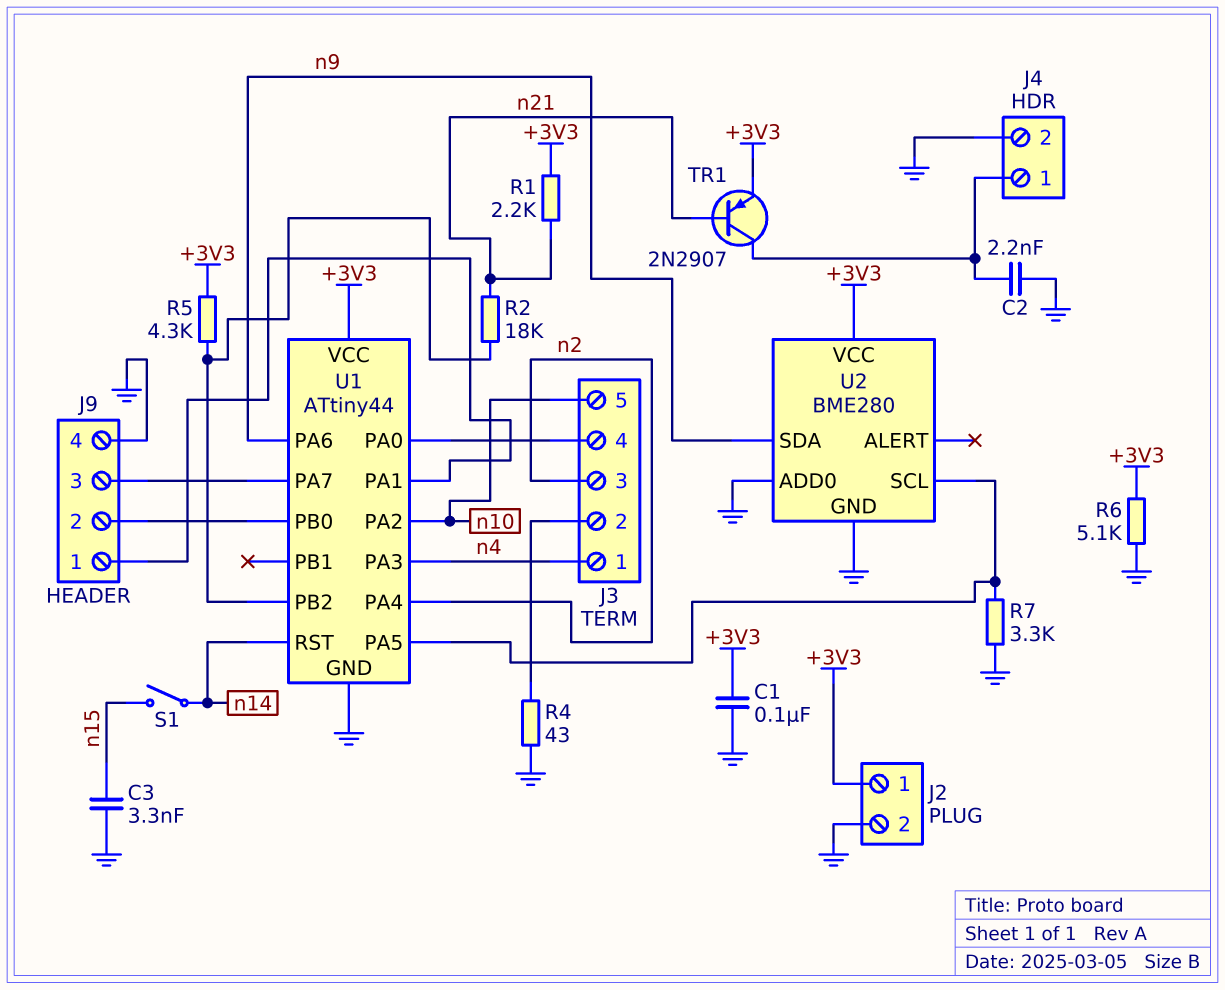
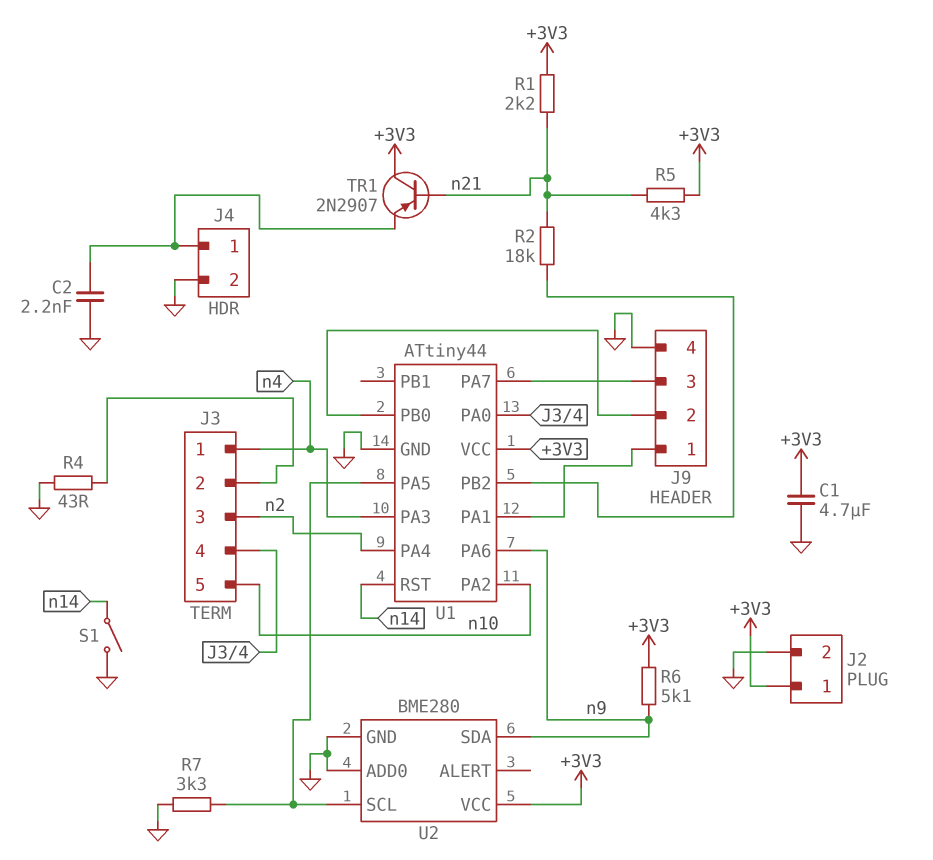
C1: 100nF (+3V3, GND) -> 4.7uF (+3V3, GND)
C3: 3.3nF (GND, n15) -> none
R5: 4.3k (+3V3, U1/PB2) -> 4.3k (+3V3, n21)
R6: 5.1k (+3V3, GND) -> 5.1k (+3V3, n9)
S1: switch (n14, n15) -> switch (GND, n14)
TR1: PNP 2N2907 (B n21, C J4/1, E +3V3) -> PNP 2N2907 (B n21, C +3V3, E J4/1)

